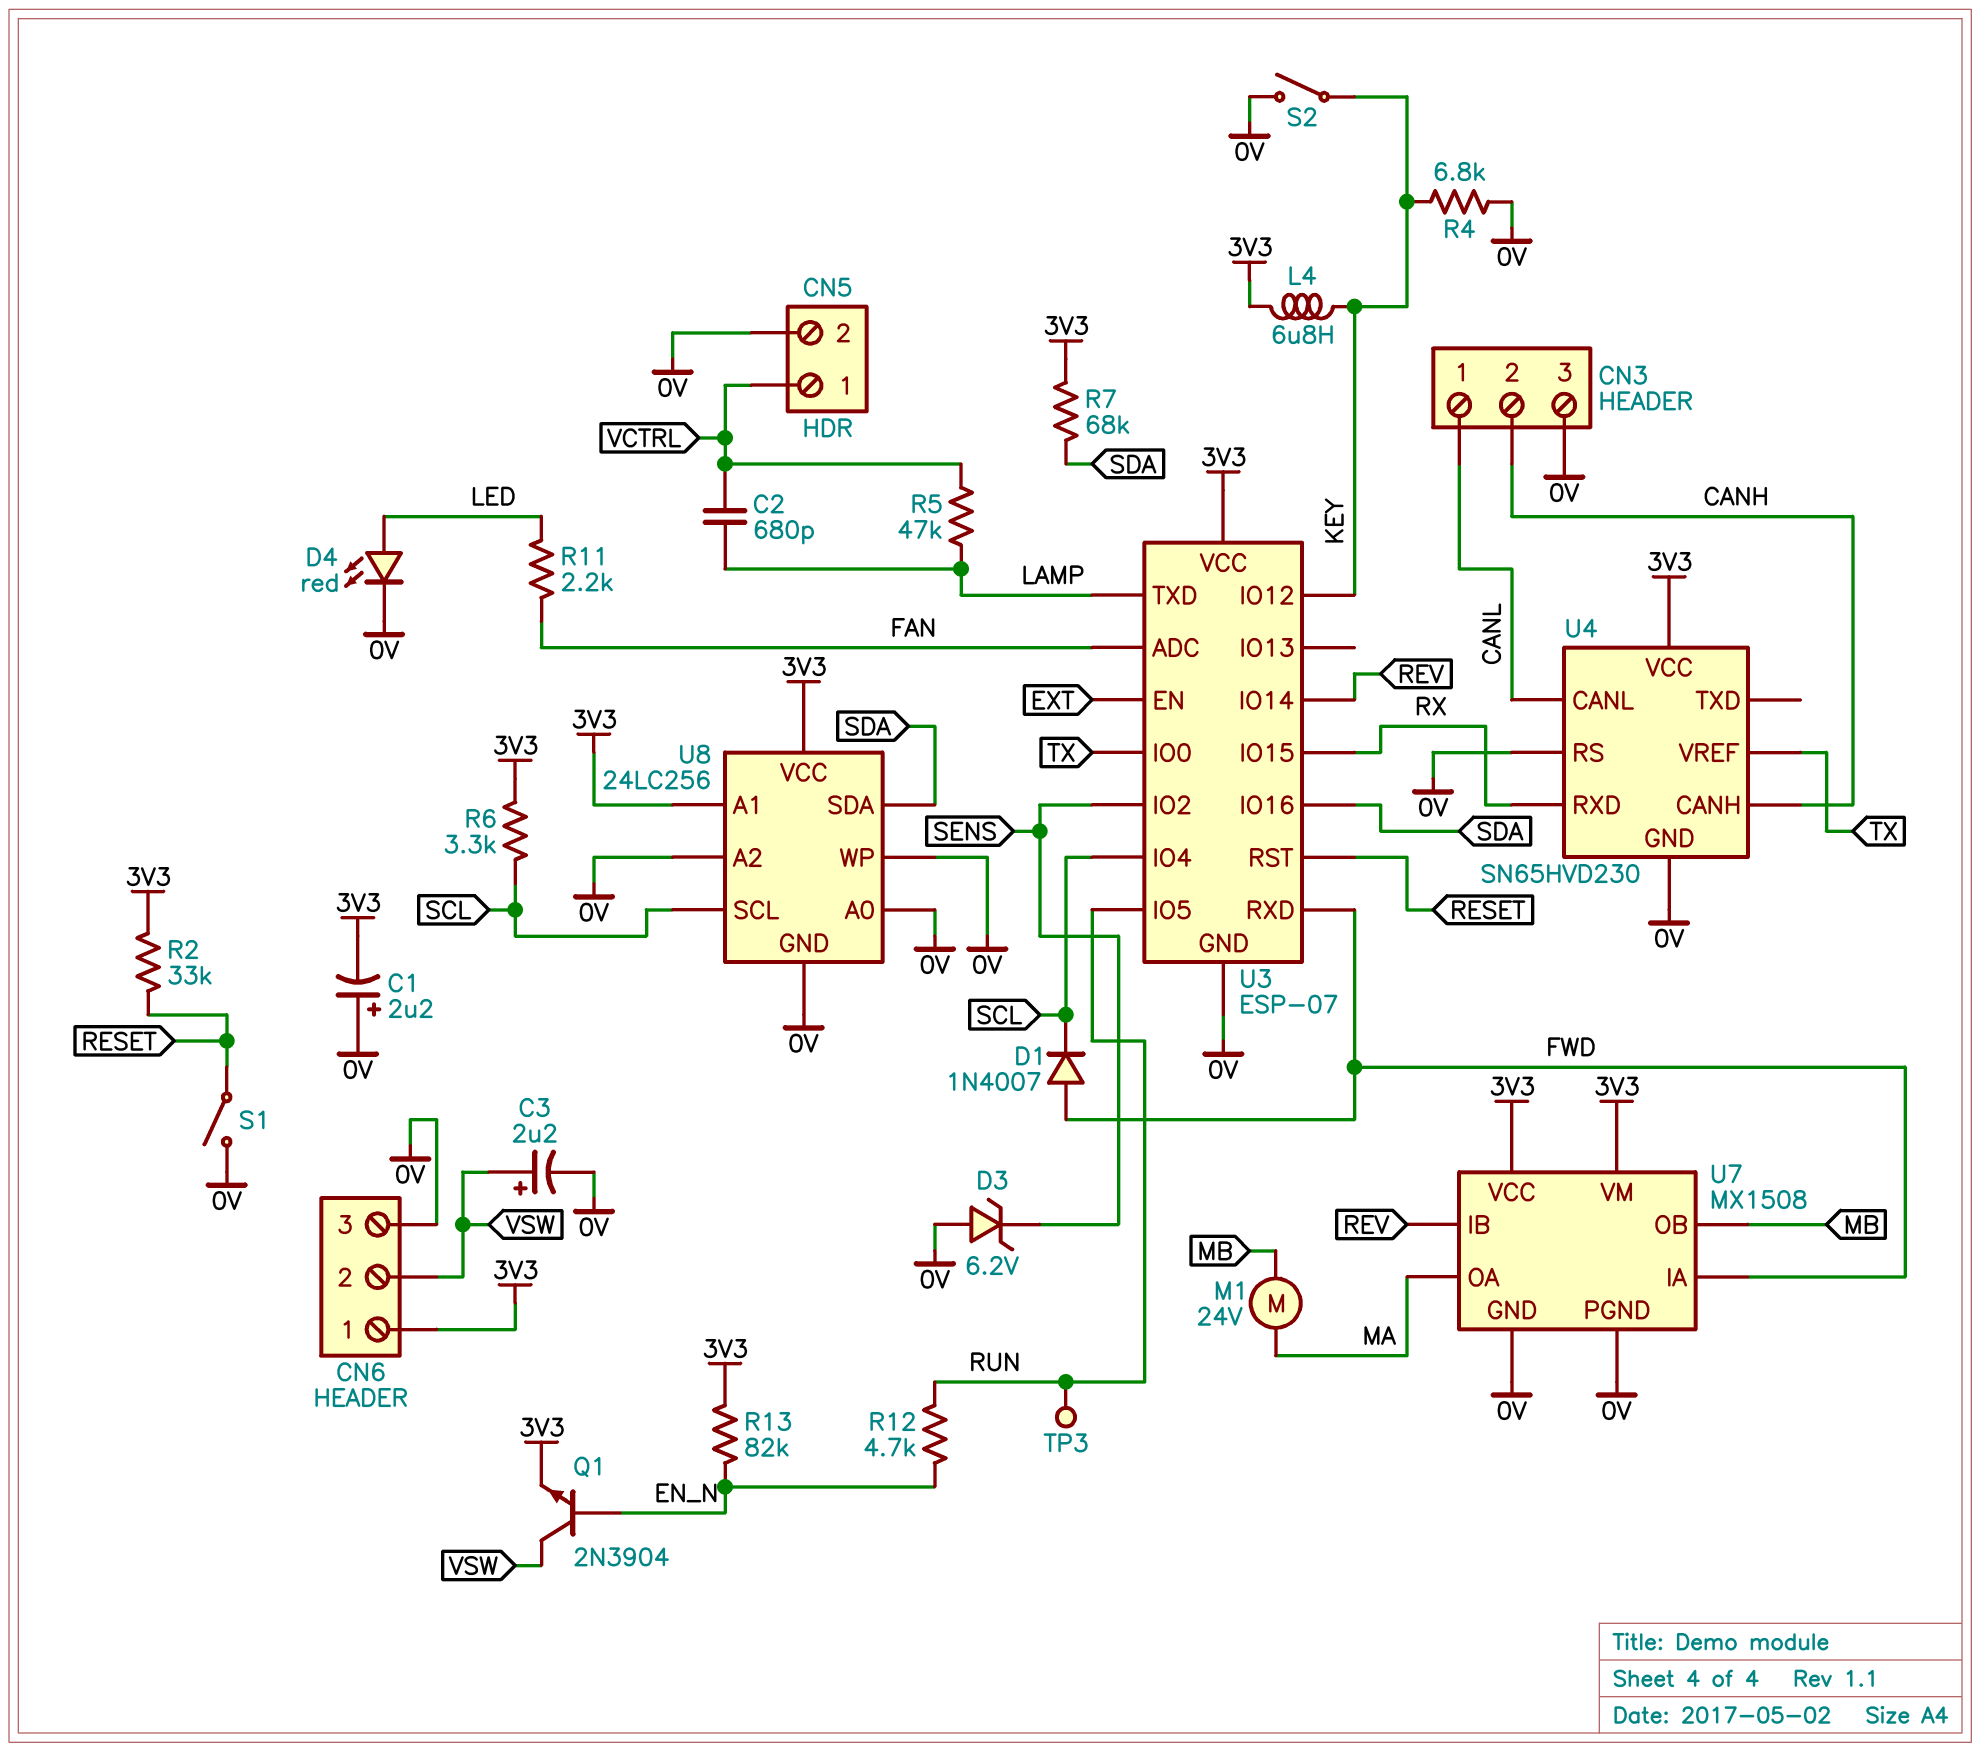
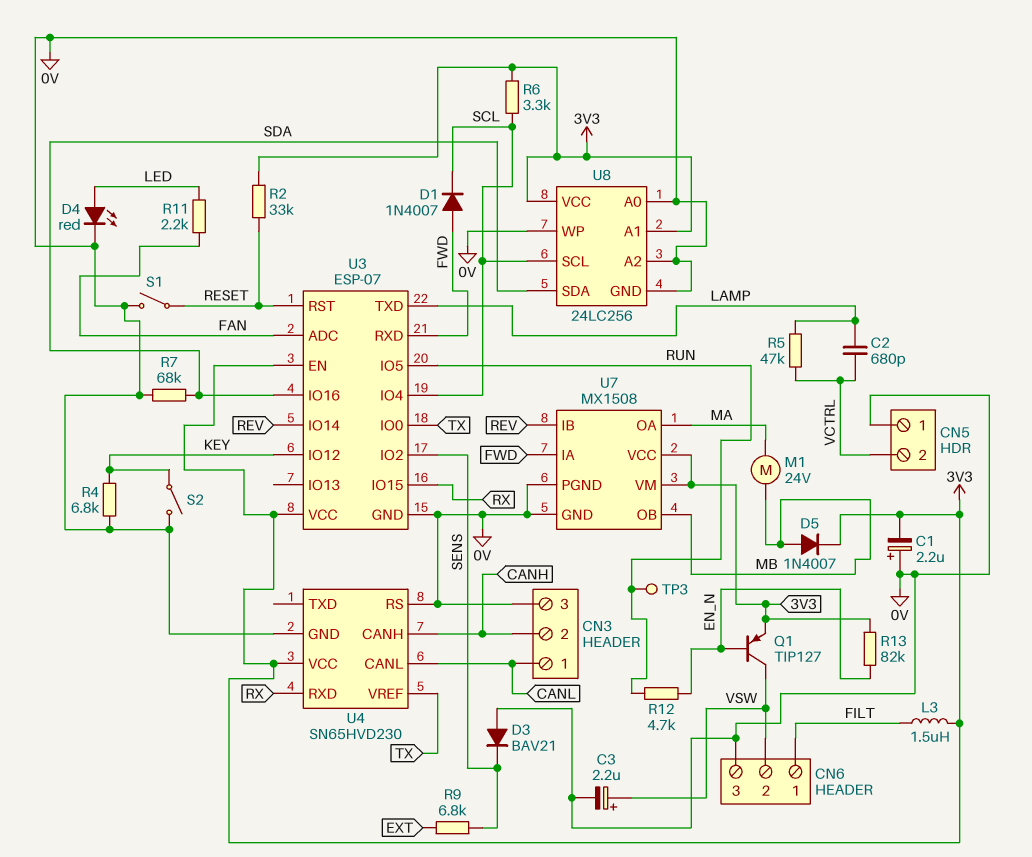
CN5 pin 1: VCTRL -> 0V
CN5 pin 2: 0V -> VCTRL
CN6 pin 1: 3V3 -> FILT
D3: zener 6.2V (A 0V, K SENS) -> diode BAV21 (A 0V, K SENS)
D5: none -> diode 1N4007 (A MB, K 3V3)
L3: none -> 1.5uH (3V3, FILT)
L4: 6.8uH (3V3, KEY) -> none
Q1: NPN 2N3904 (B EN_N, C VSW, E 3V3) -> PNP TIP127 (B EN_N, C VSW, E 3V3)
R7: 68k (3V3, SDA) -> 68k (0V, SDA)
R9: none -> 6.8k (EXT, SENS)
U3 pin EN: EXT -> 3V3

